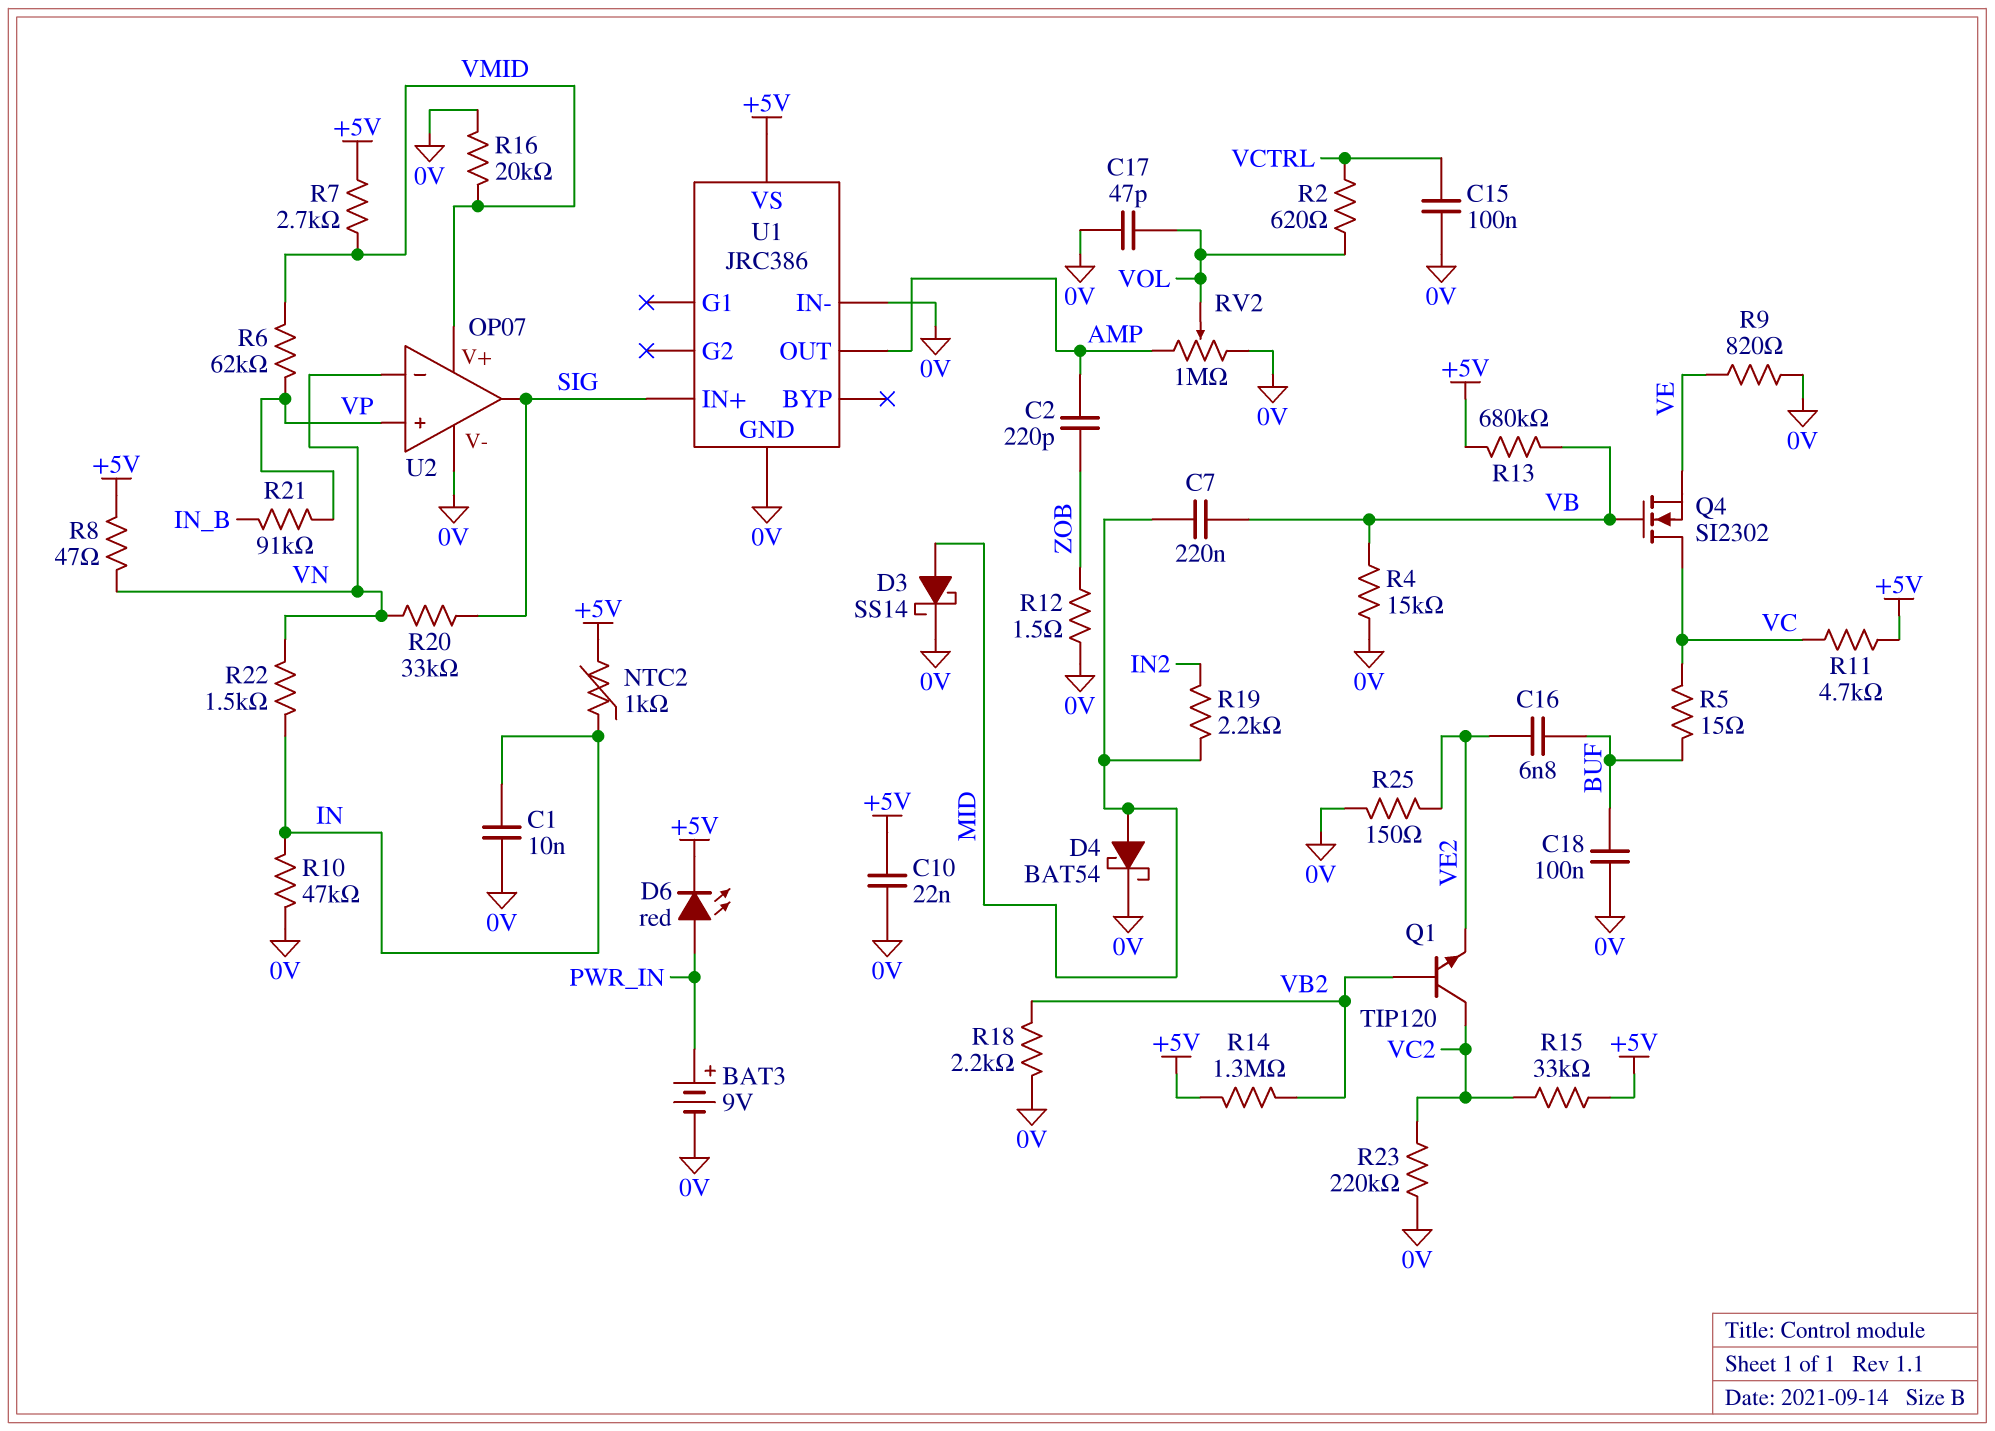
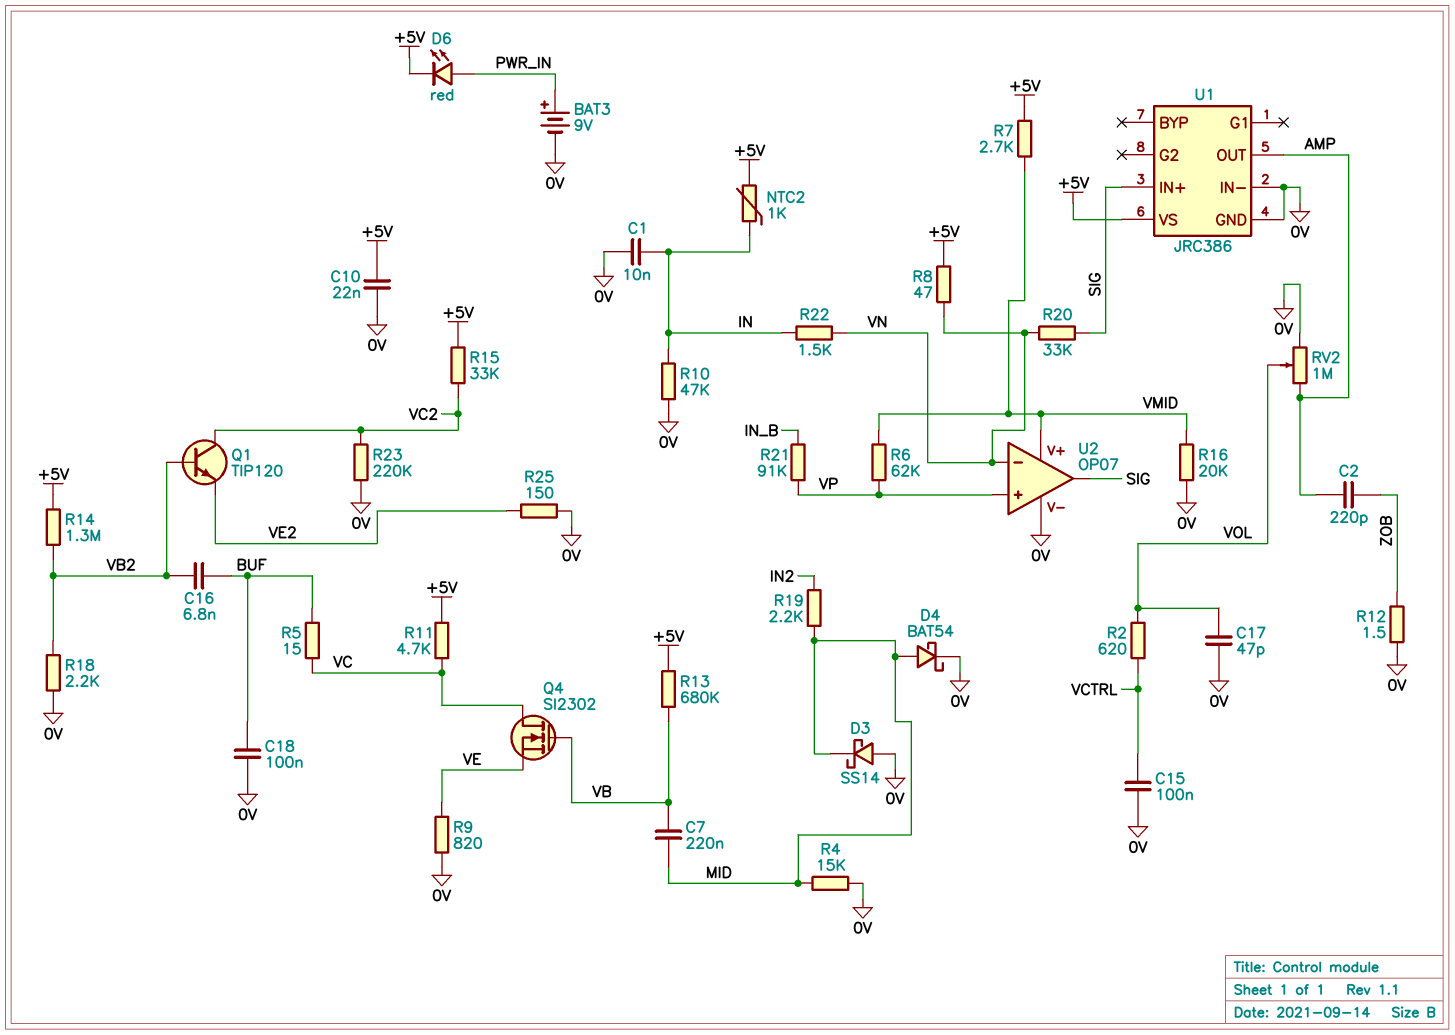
C16: 6.8nF (BUF, VE2) -> 6.8nF (BUF, VB2)
D3: schottky SS14 (A MID, K 0V) -> schottky SS14 (A 0V, K MID)
R4: 15k (0V, VB) -> 15k (0V, MID)

